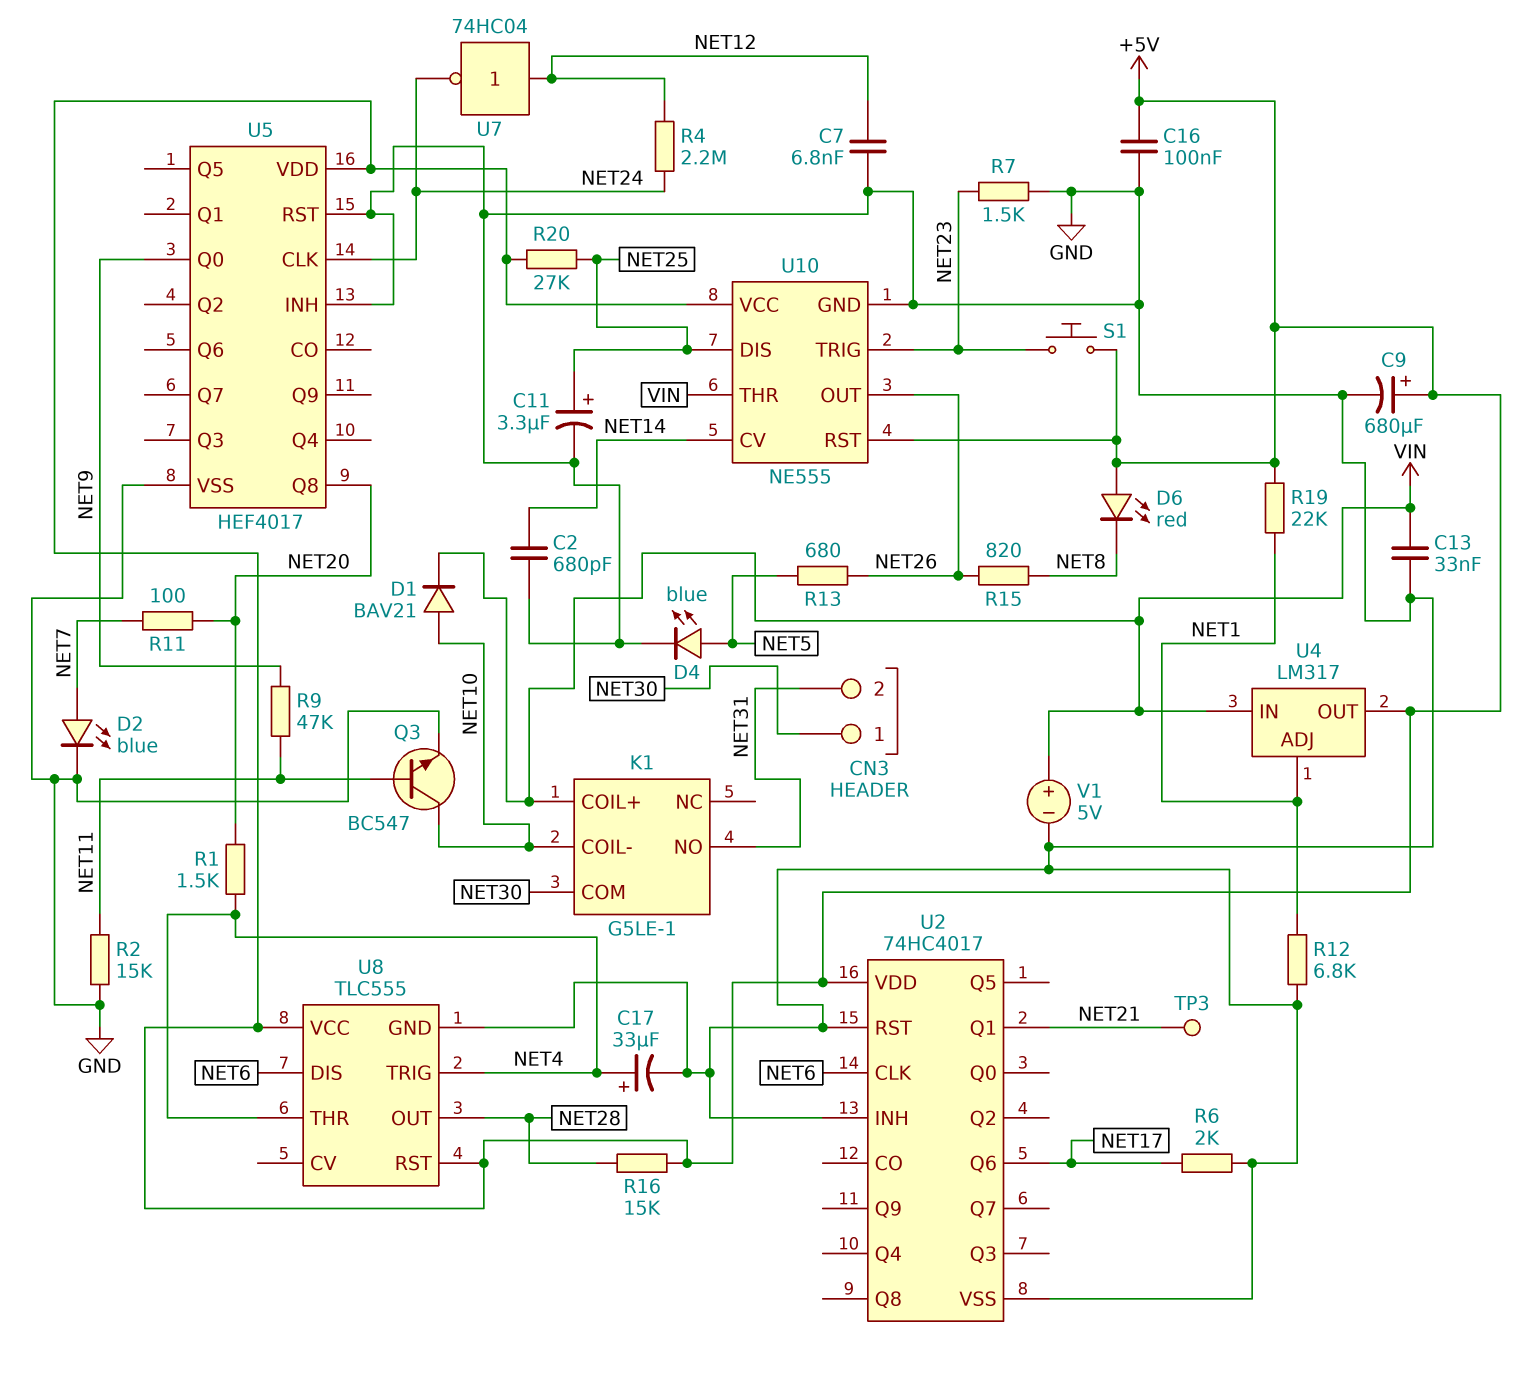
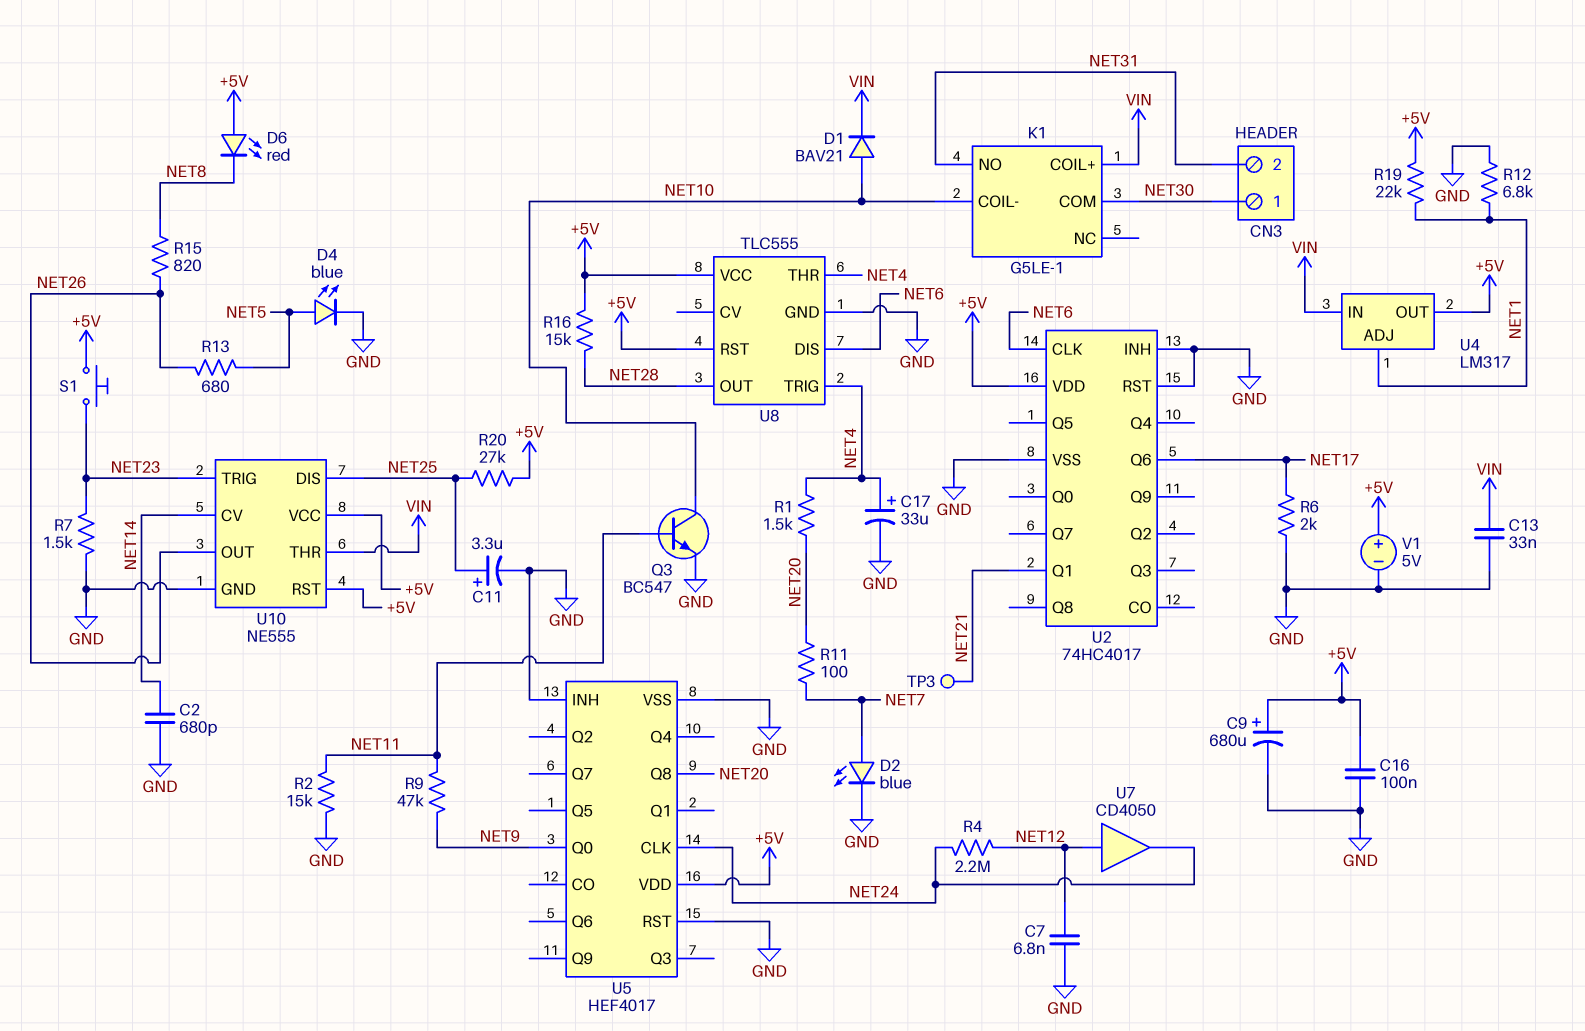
U7: NOT 74HC04 (in NET12, out NET24) -> buffer CD4050 (in NET12, out NET24)
V1: 5V (plus VIN, minus GND) -> 5V (plus +5V, minus GND)

